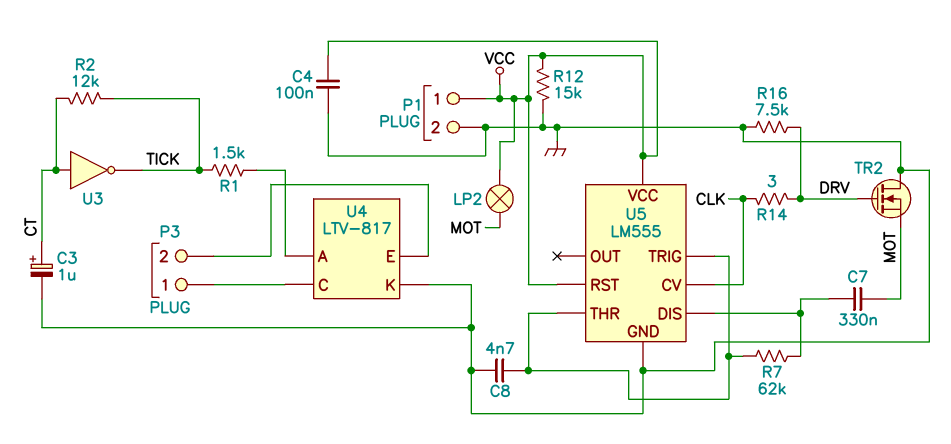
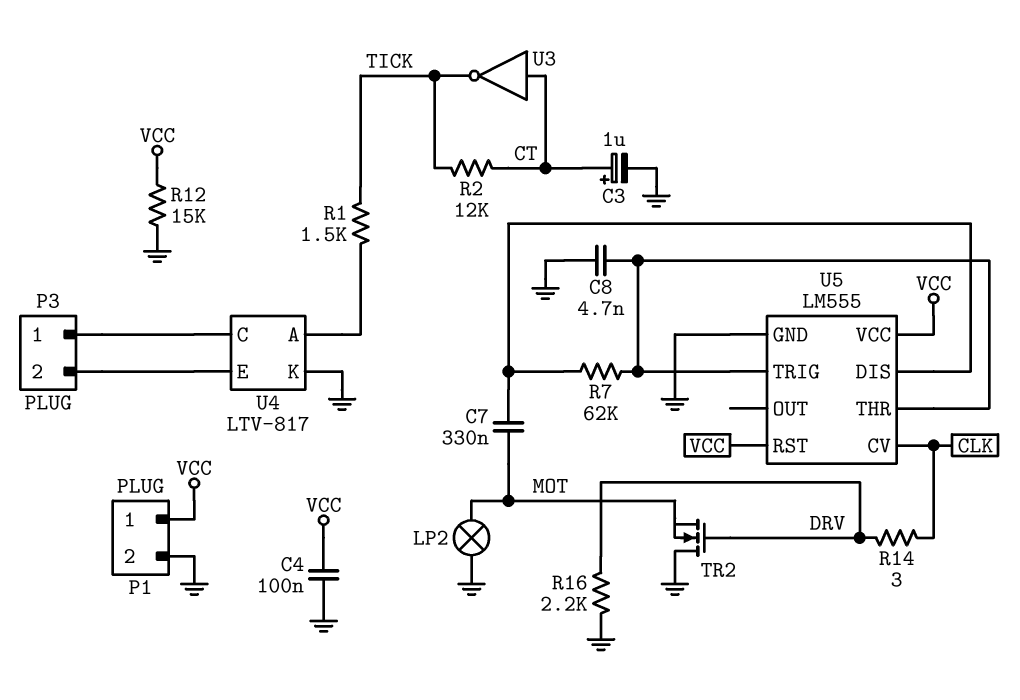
LP2: lamp (MOT, VCC) -> lamp (GND, MOT)
R16: 7.5k (DRV, GND) -> 2.2k (DRV, GND)

